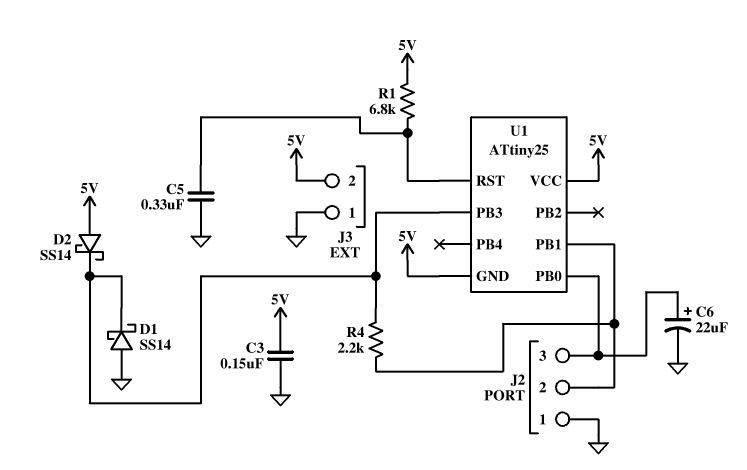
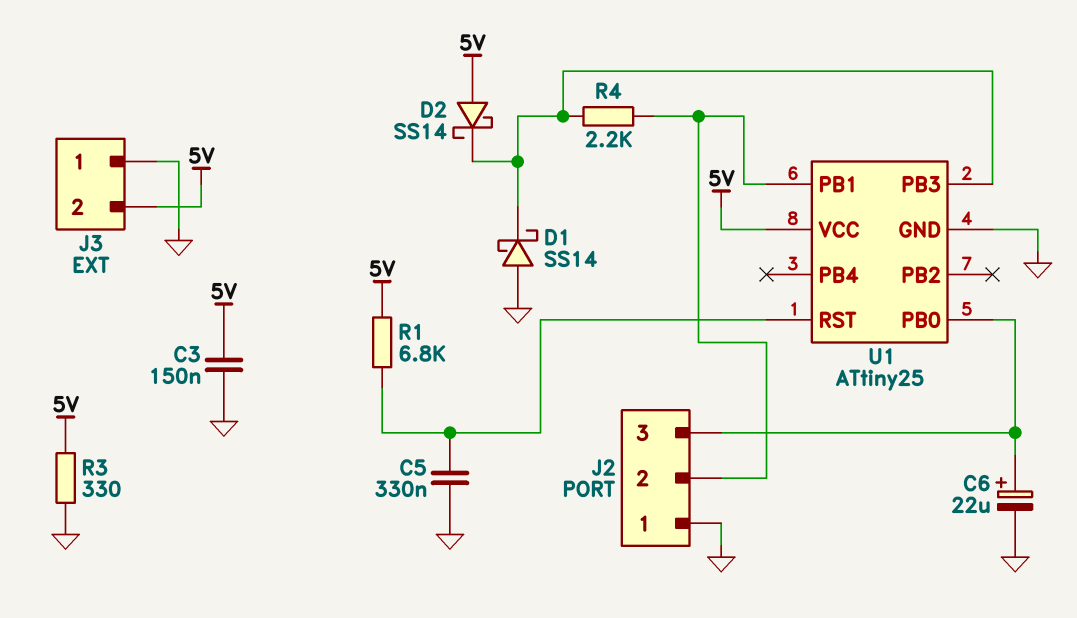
R3: none -> 330 (5V, GND)
U1 pin GND: 5V -> GND

